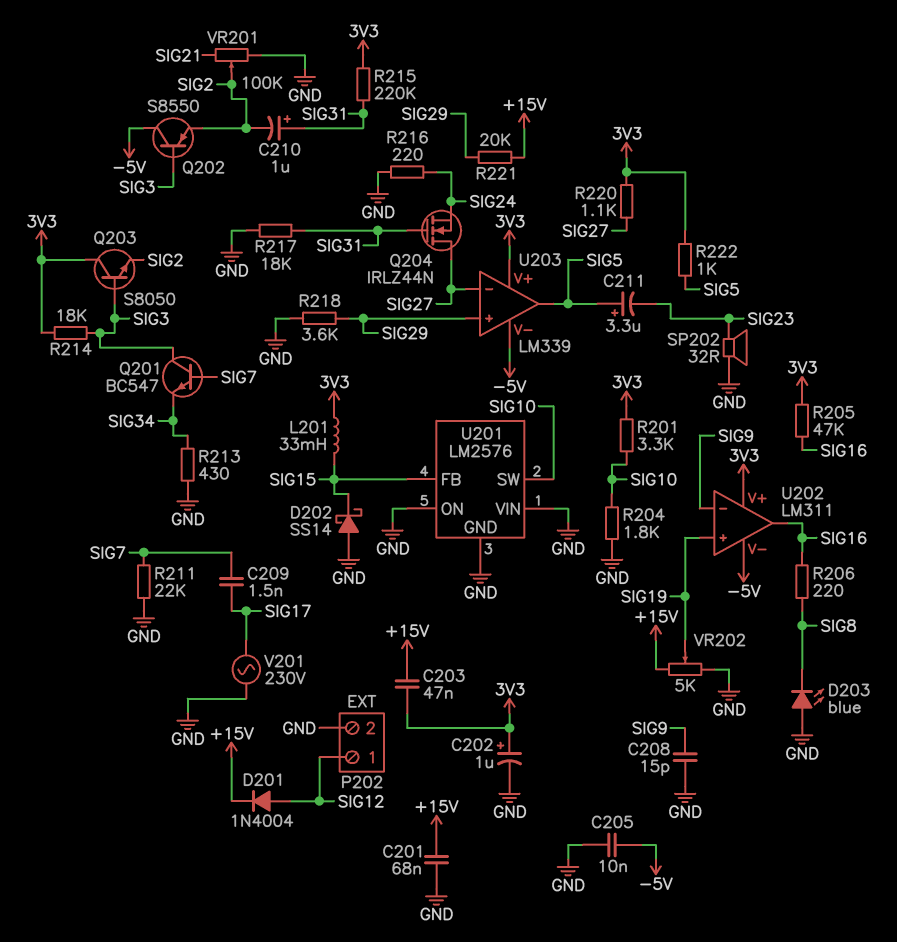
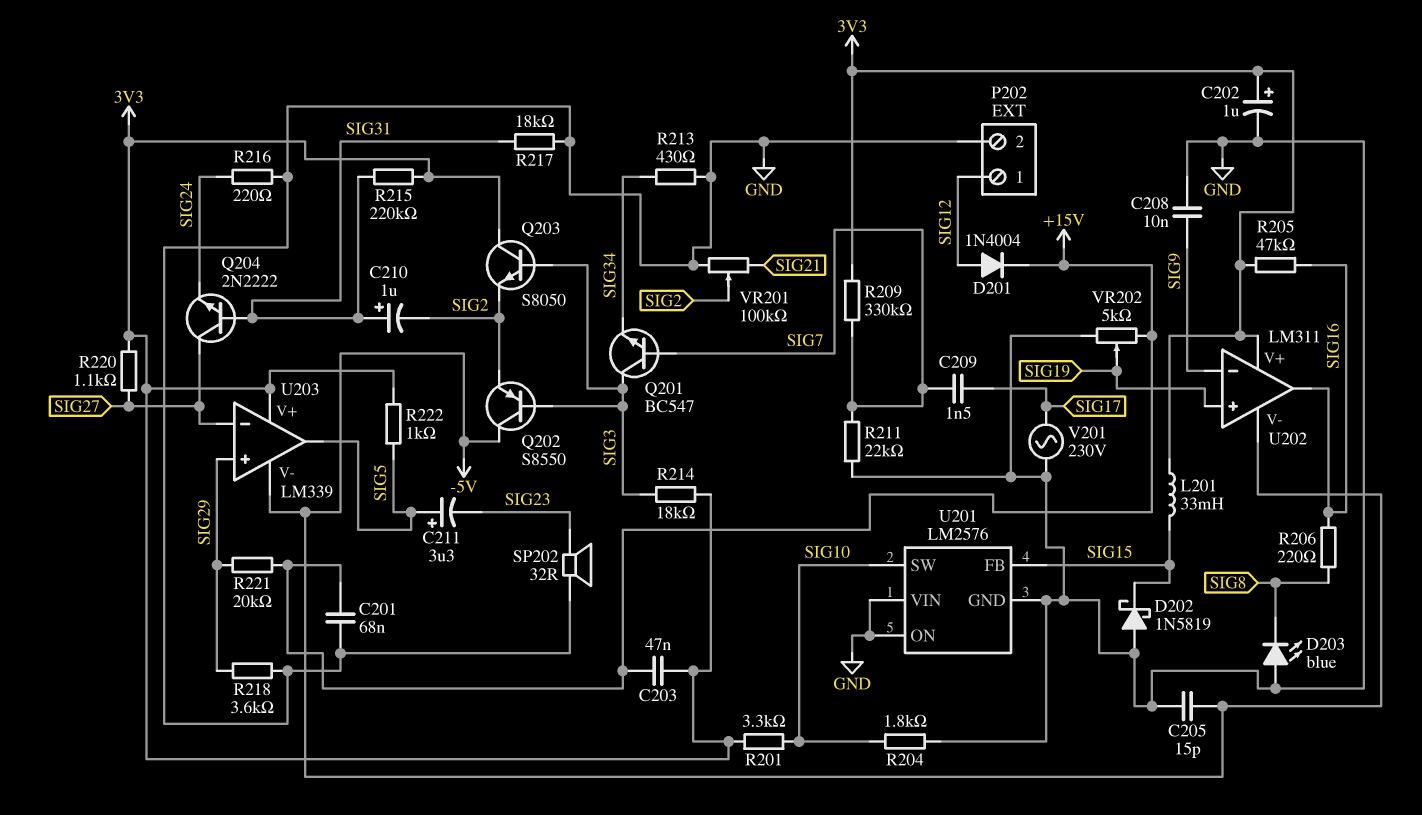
C205: 10nF (-5V, GND) -> 15pF (-5V, GND)
C208: 15pF (GND, SIG9) -> 10nF (GND, SIG9)
D202: schottky SS14 (A GND, K SIG15) -> schottky 1N5819 (A GND, K SIG15)
Q204: NMOS IRLZ44N (G SIG31, D SIG27, S SIG24) -> NPN 2N2222 (B SIG31, C SIG27, E SIG24)
R209: none -> 330k (3V3, SIG7)

